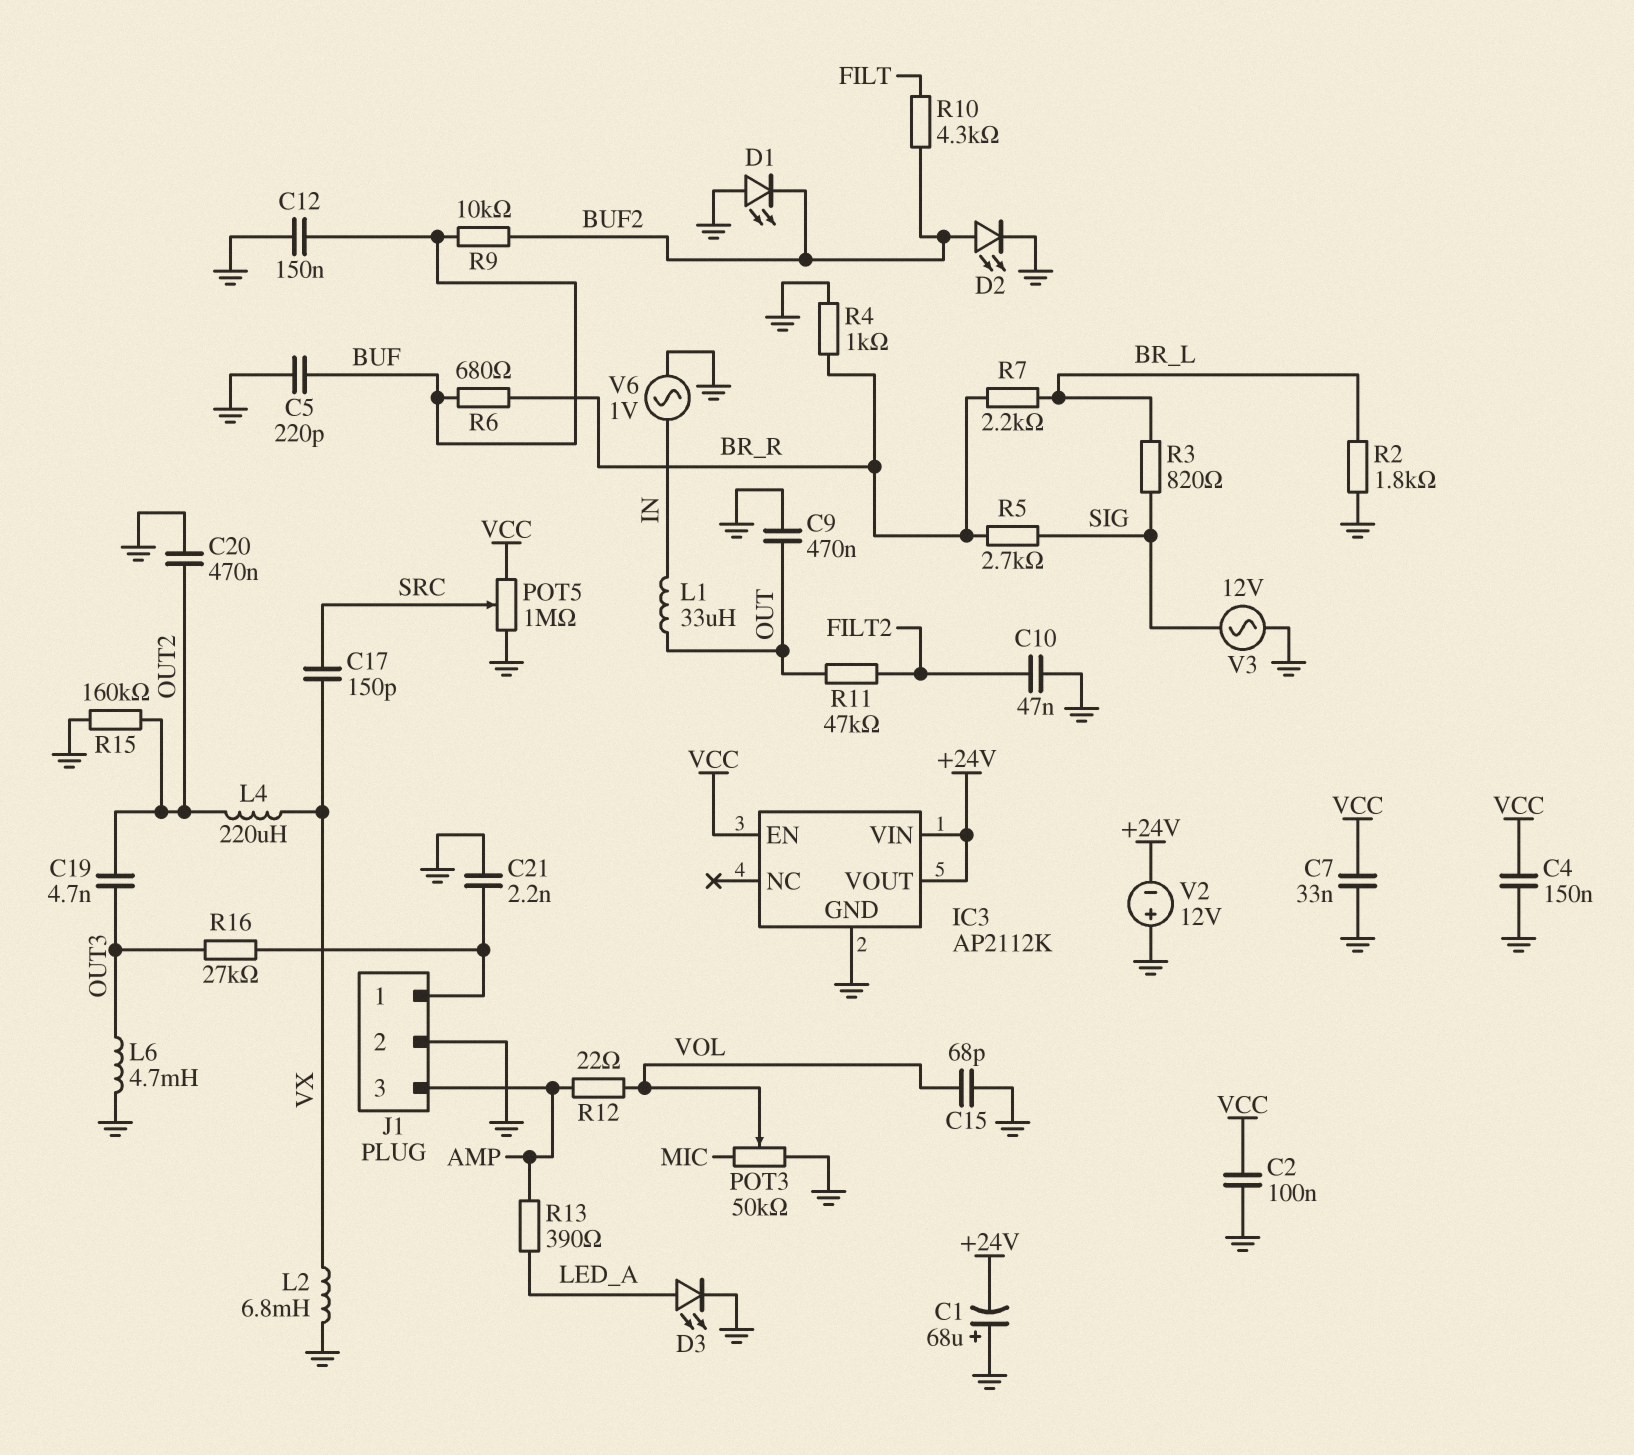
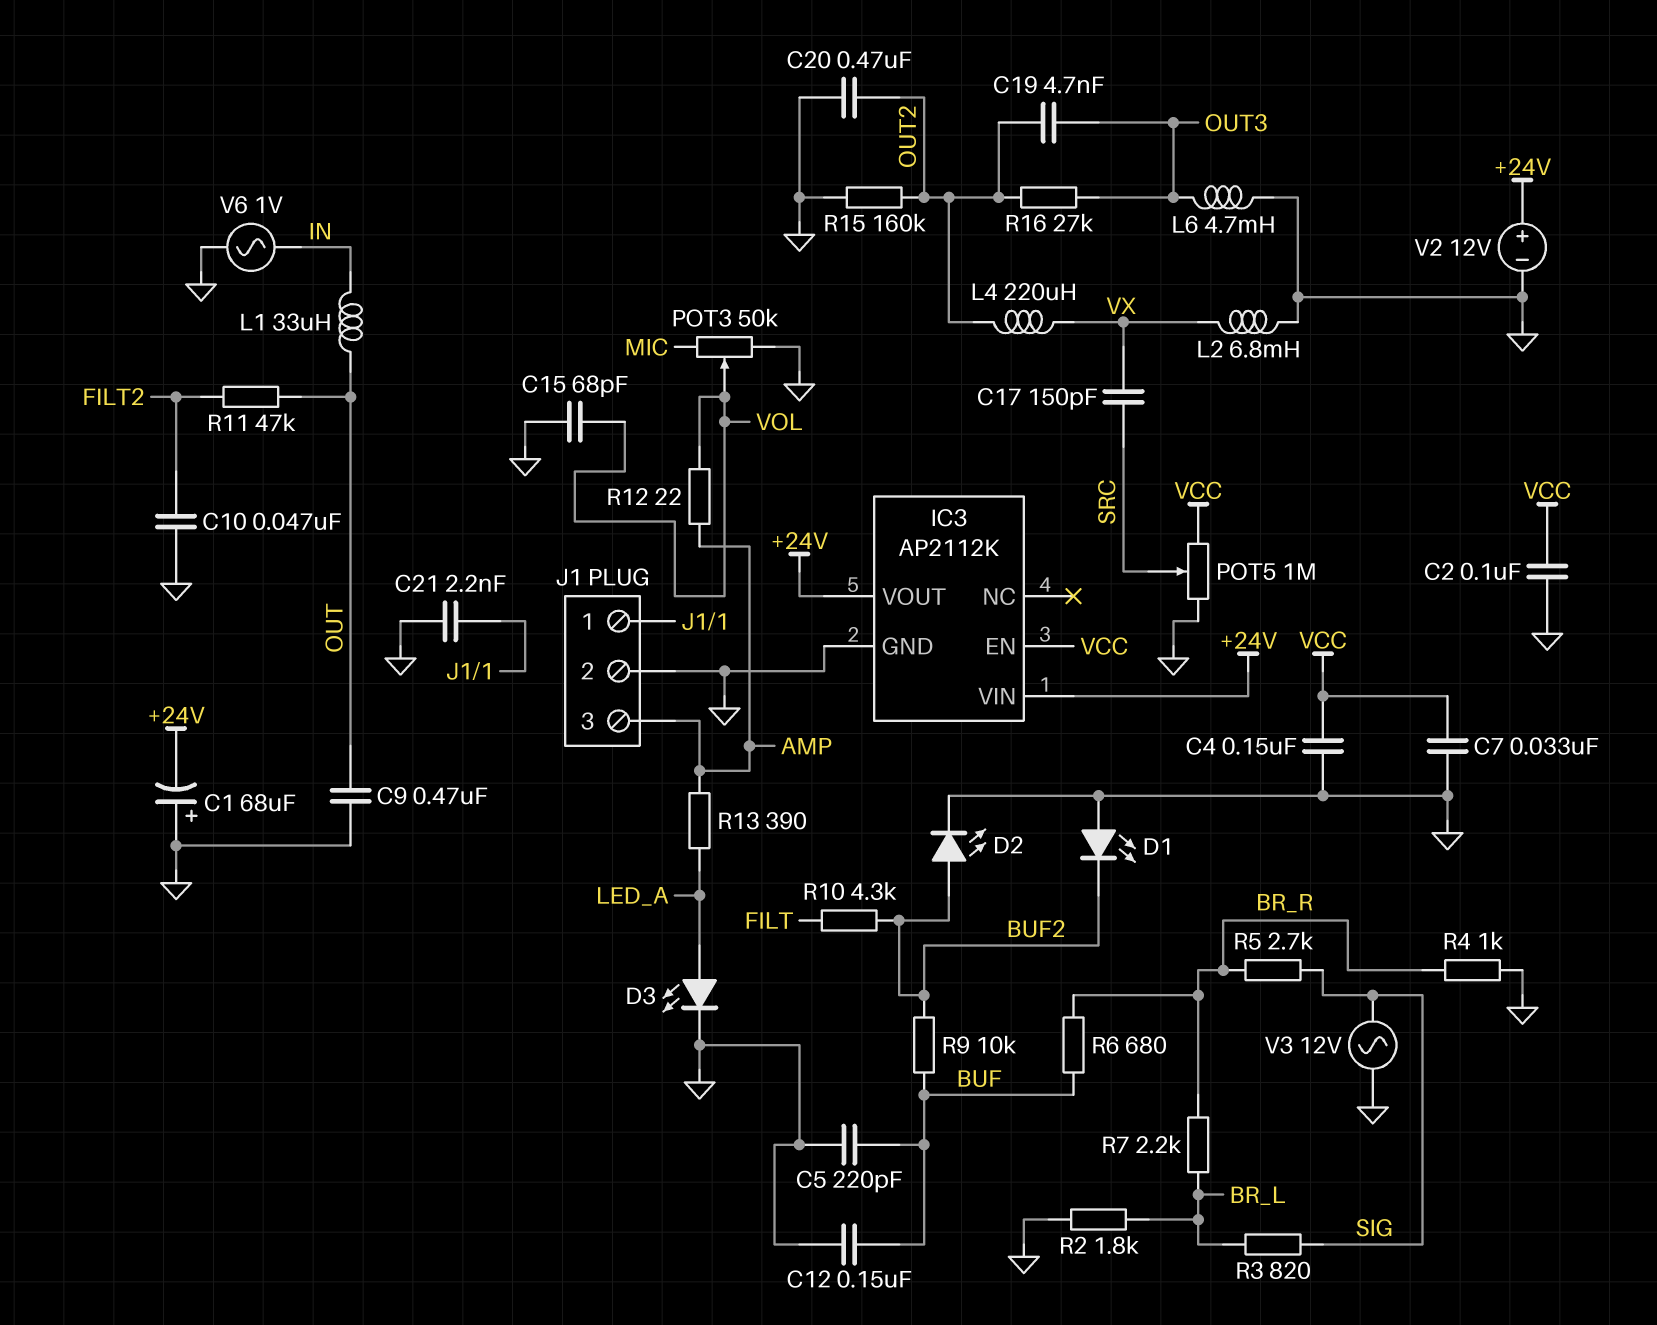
R16: 27k (J1/1, OUT3) -> 27k (OUT2, OUT3)
V2: 12V (plus GND, minus +24V) -> 12V (plus +24V, minus GND)

